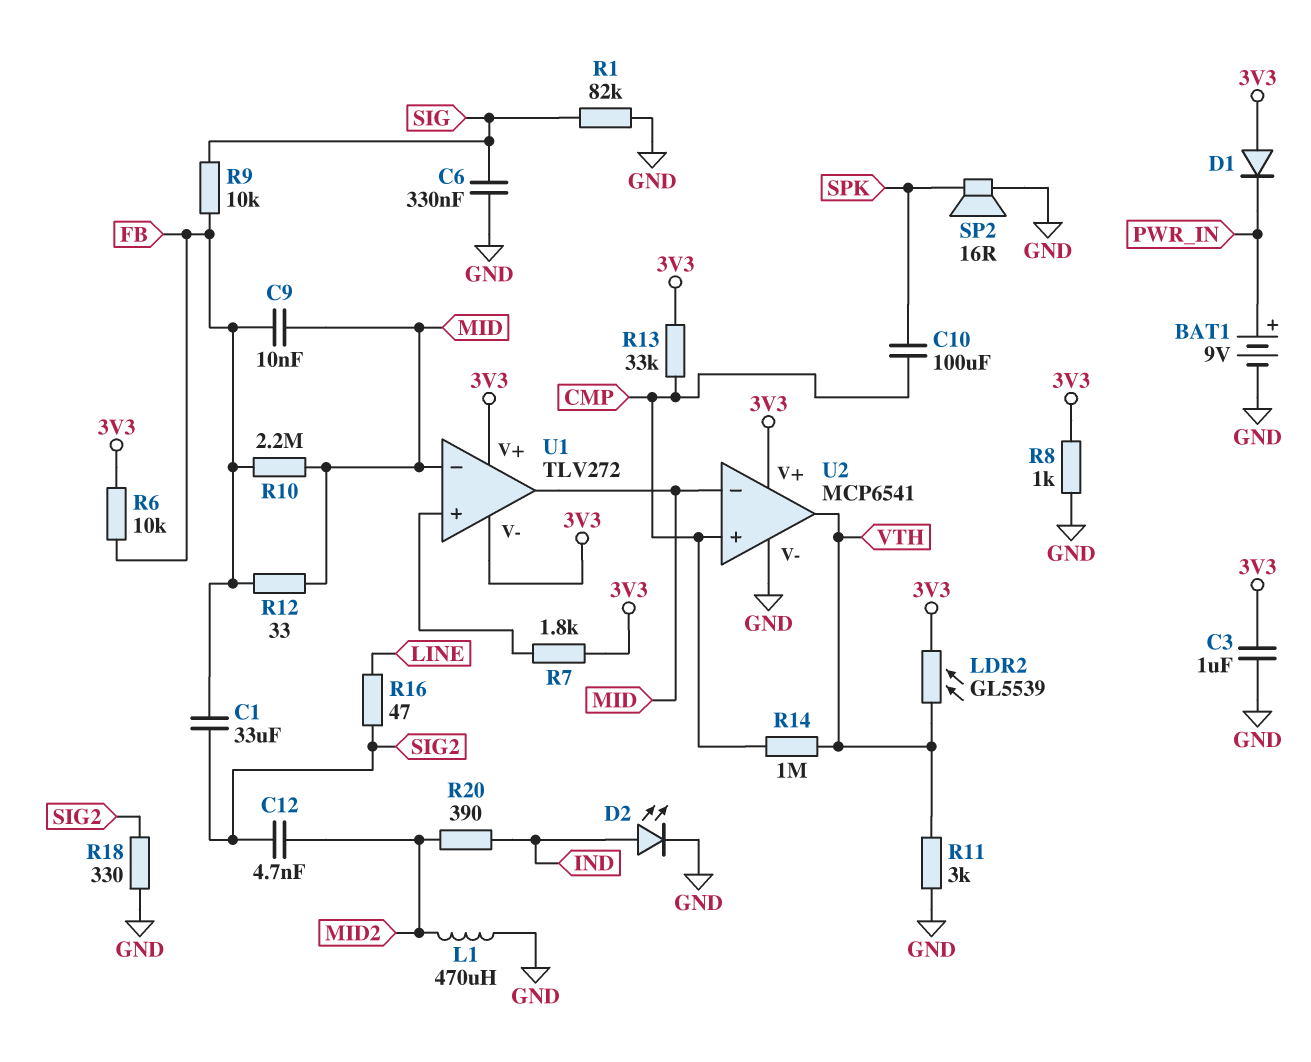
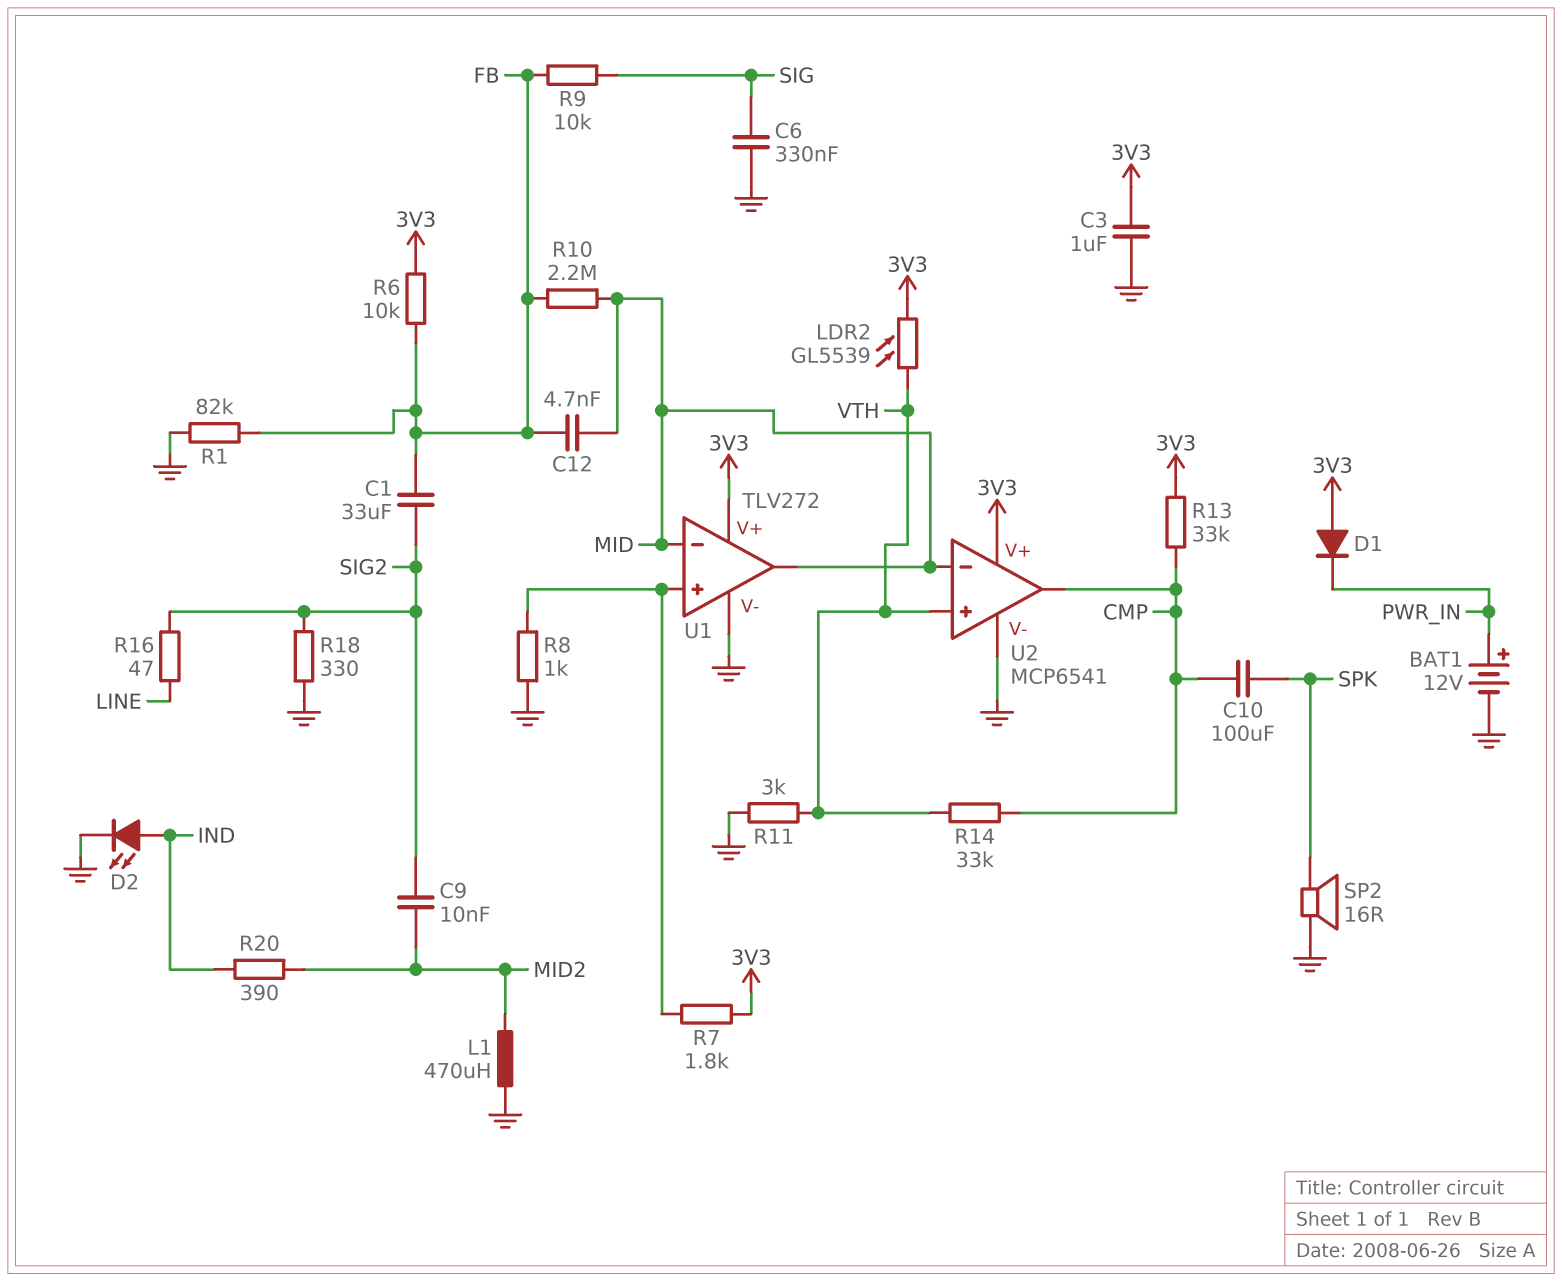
BAT1: 9V (plus PWR_IN, minus GND) -> 12V (plus PWR_IN, minus GND)
C9: 10nF (FB, MID) -> 10nF (MID2, SIG2)
C12: 4.7nF (MID2, SIG2) -> 4.7nF (FB, MID)
R1: 82k (GND, SIG) -> 82k (FB, GND)
R8: 1k (3V3, GND) -> 1k (GND, U1/in+)
R12: 33 (FB, MID) -> none
R14: 1M (CMP, VTH) -> 33k (CMP, VTH)
U1 pin V-: 3V3 -> GND
U2 pin in+: CMP -> VTH
U2 pin out: VTH -> CMP

